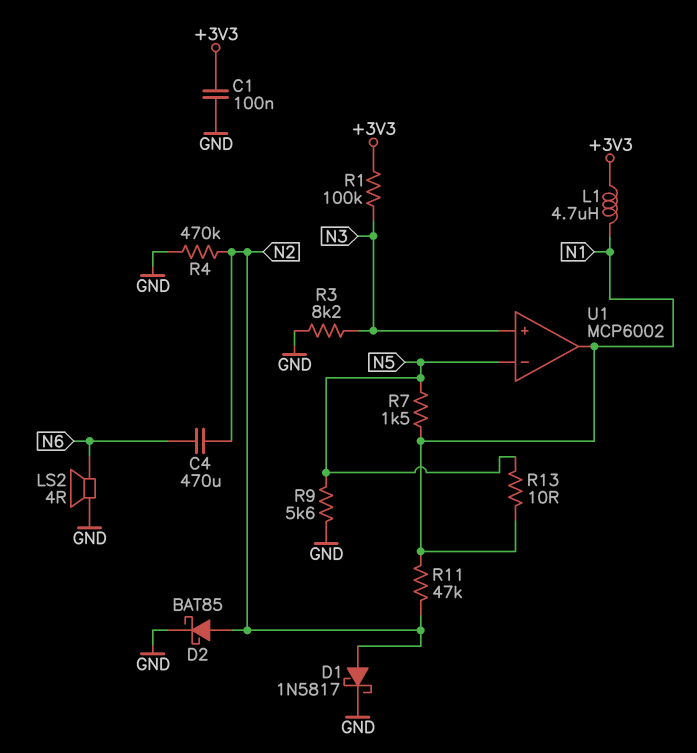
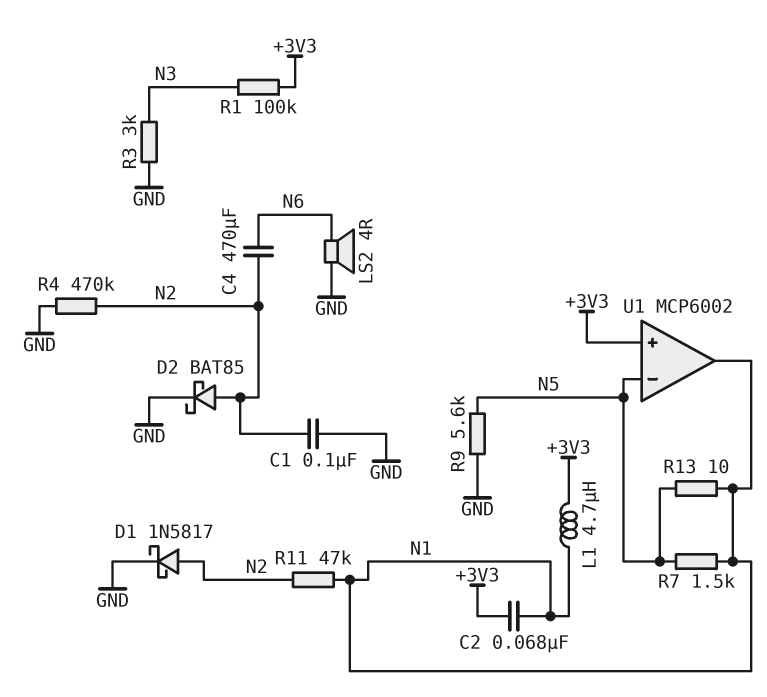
C1: 100nF (+3V3, GND) -> 100nF (GND, N2)
C2: none -> 68nF (+3V3, N1)
R3: 8.2k (GND, N3) -> 3k (GND, N3)
U1 pin in+: N3 -> +3V3

